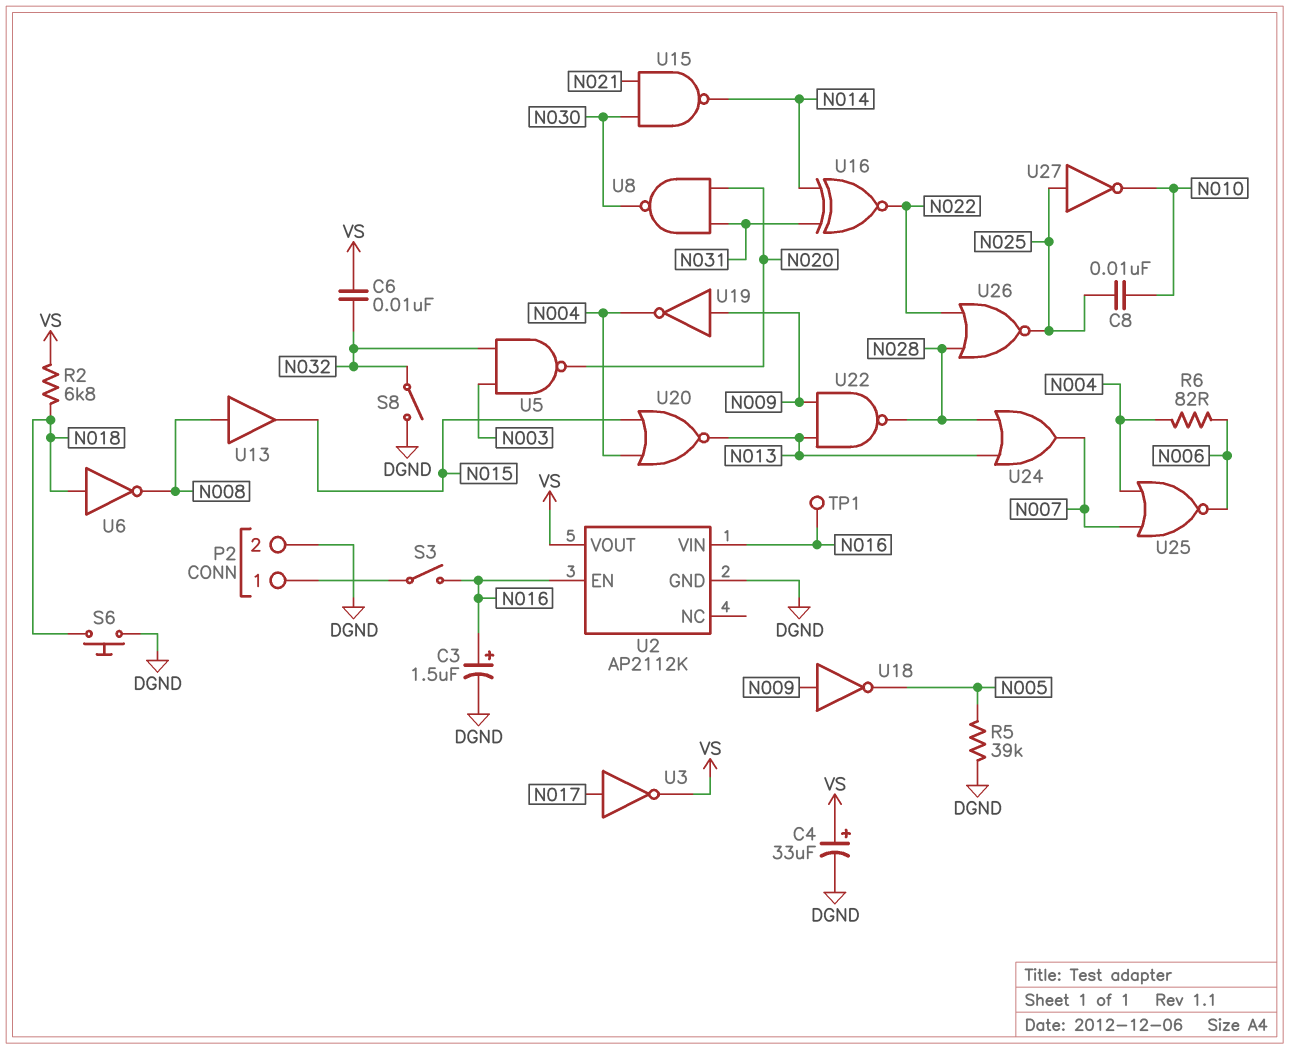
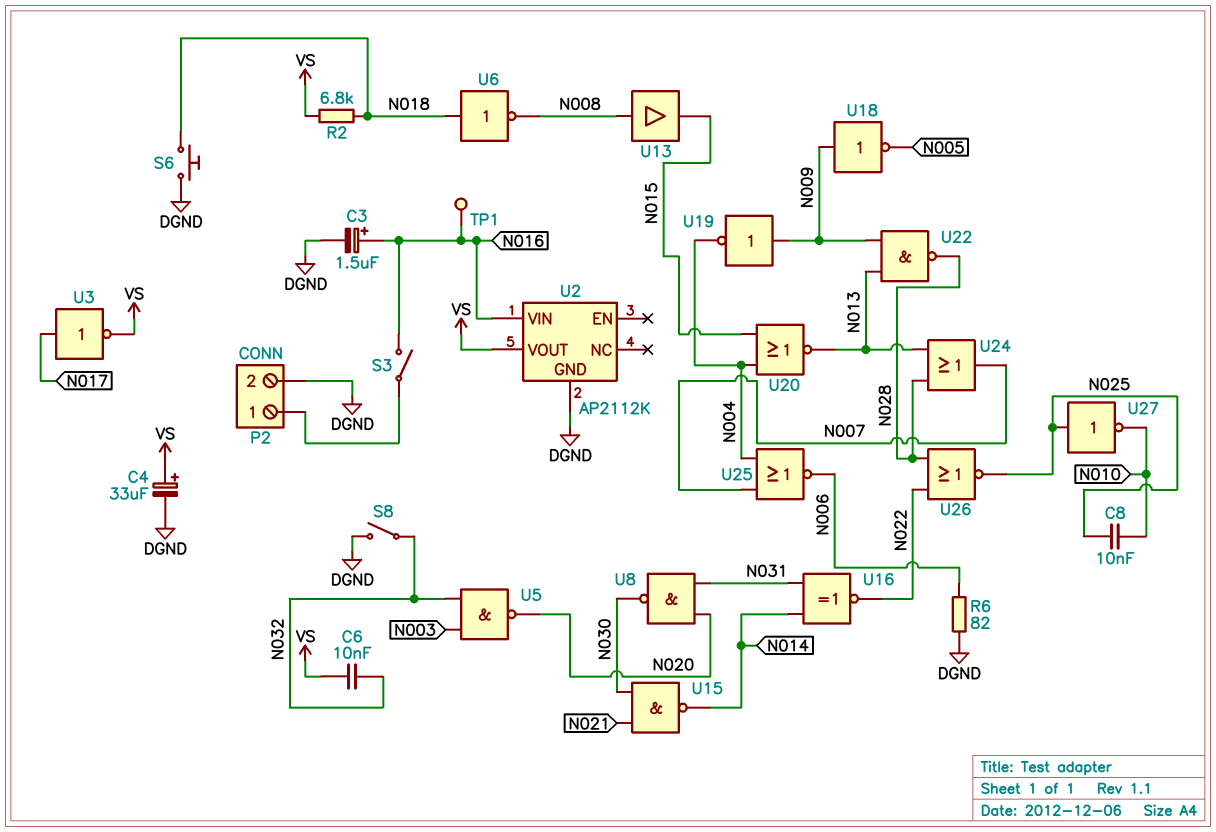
R5: 39k (DGND, N005) -> none
R6: 82 (N004, N006) -> 82 (DGND, N006)
U2 pin EN: N016 -> none

